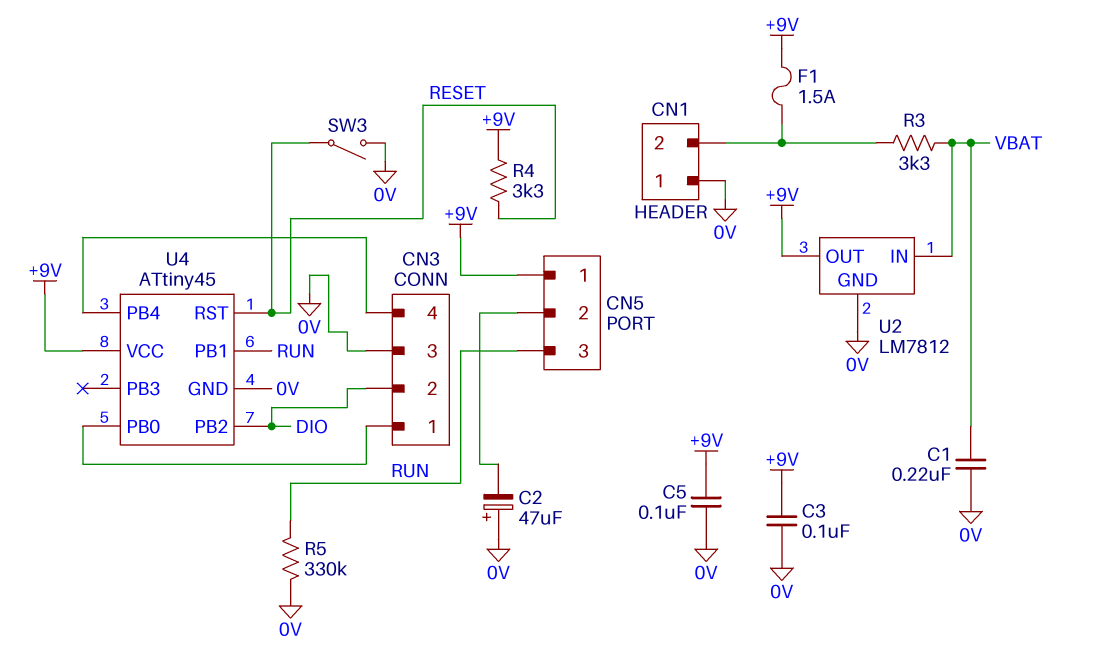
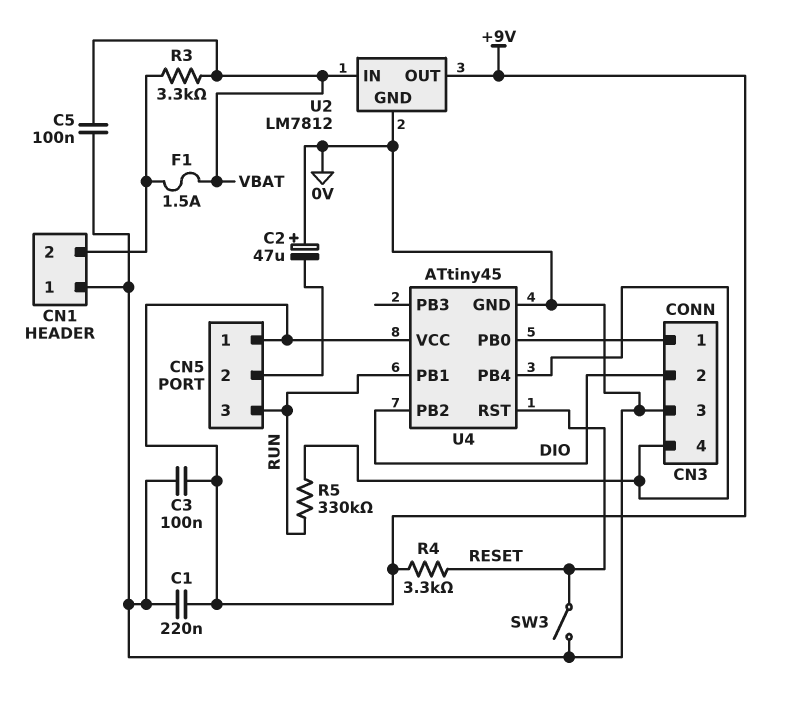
C1: 220nF (0V, VBAT) -> 220nF (+9V, 0V)
C5: 100nF (+9V, 0V) -> 100nF (0V, VBAT)
F1: 1.5A (+9V, CN1/2) -> 1.5A (CN1/2, VBAT)
R5: 330k (0V, RUN) -> 330k (CN3/4, RUN)

